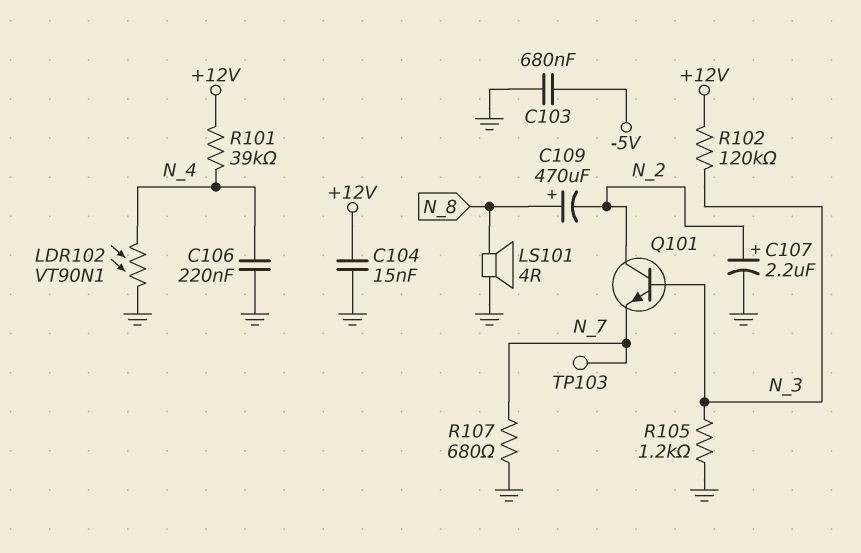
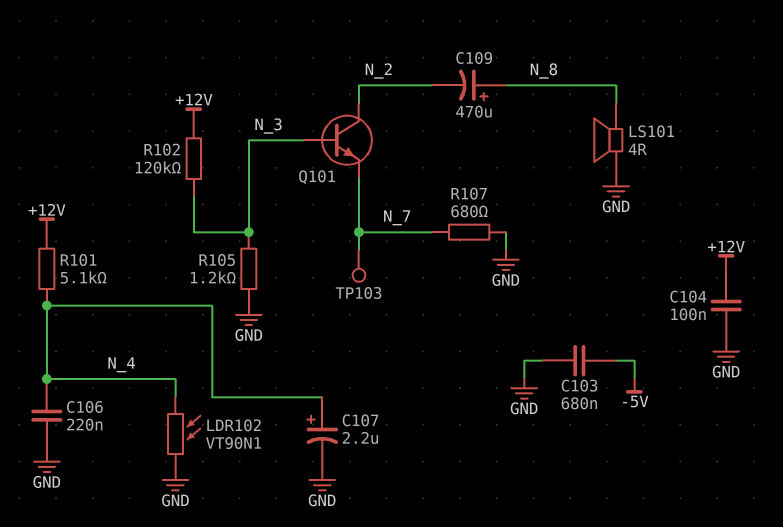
C104: 15nF (+12V, GND) -> 100nF (+12V, GND)
C107: 2.2uF (plus N_2, minus GND) -> 2.2uF (plus N_4, minus GND)
R101: 39k (+12V, N_4) -> 5.1k (+12V, N_4)

